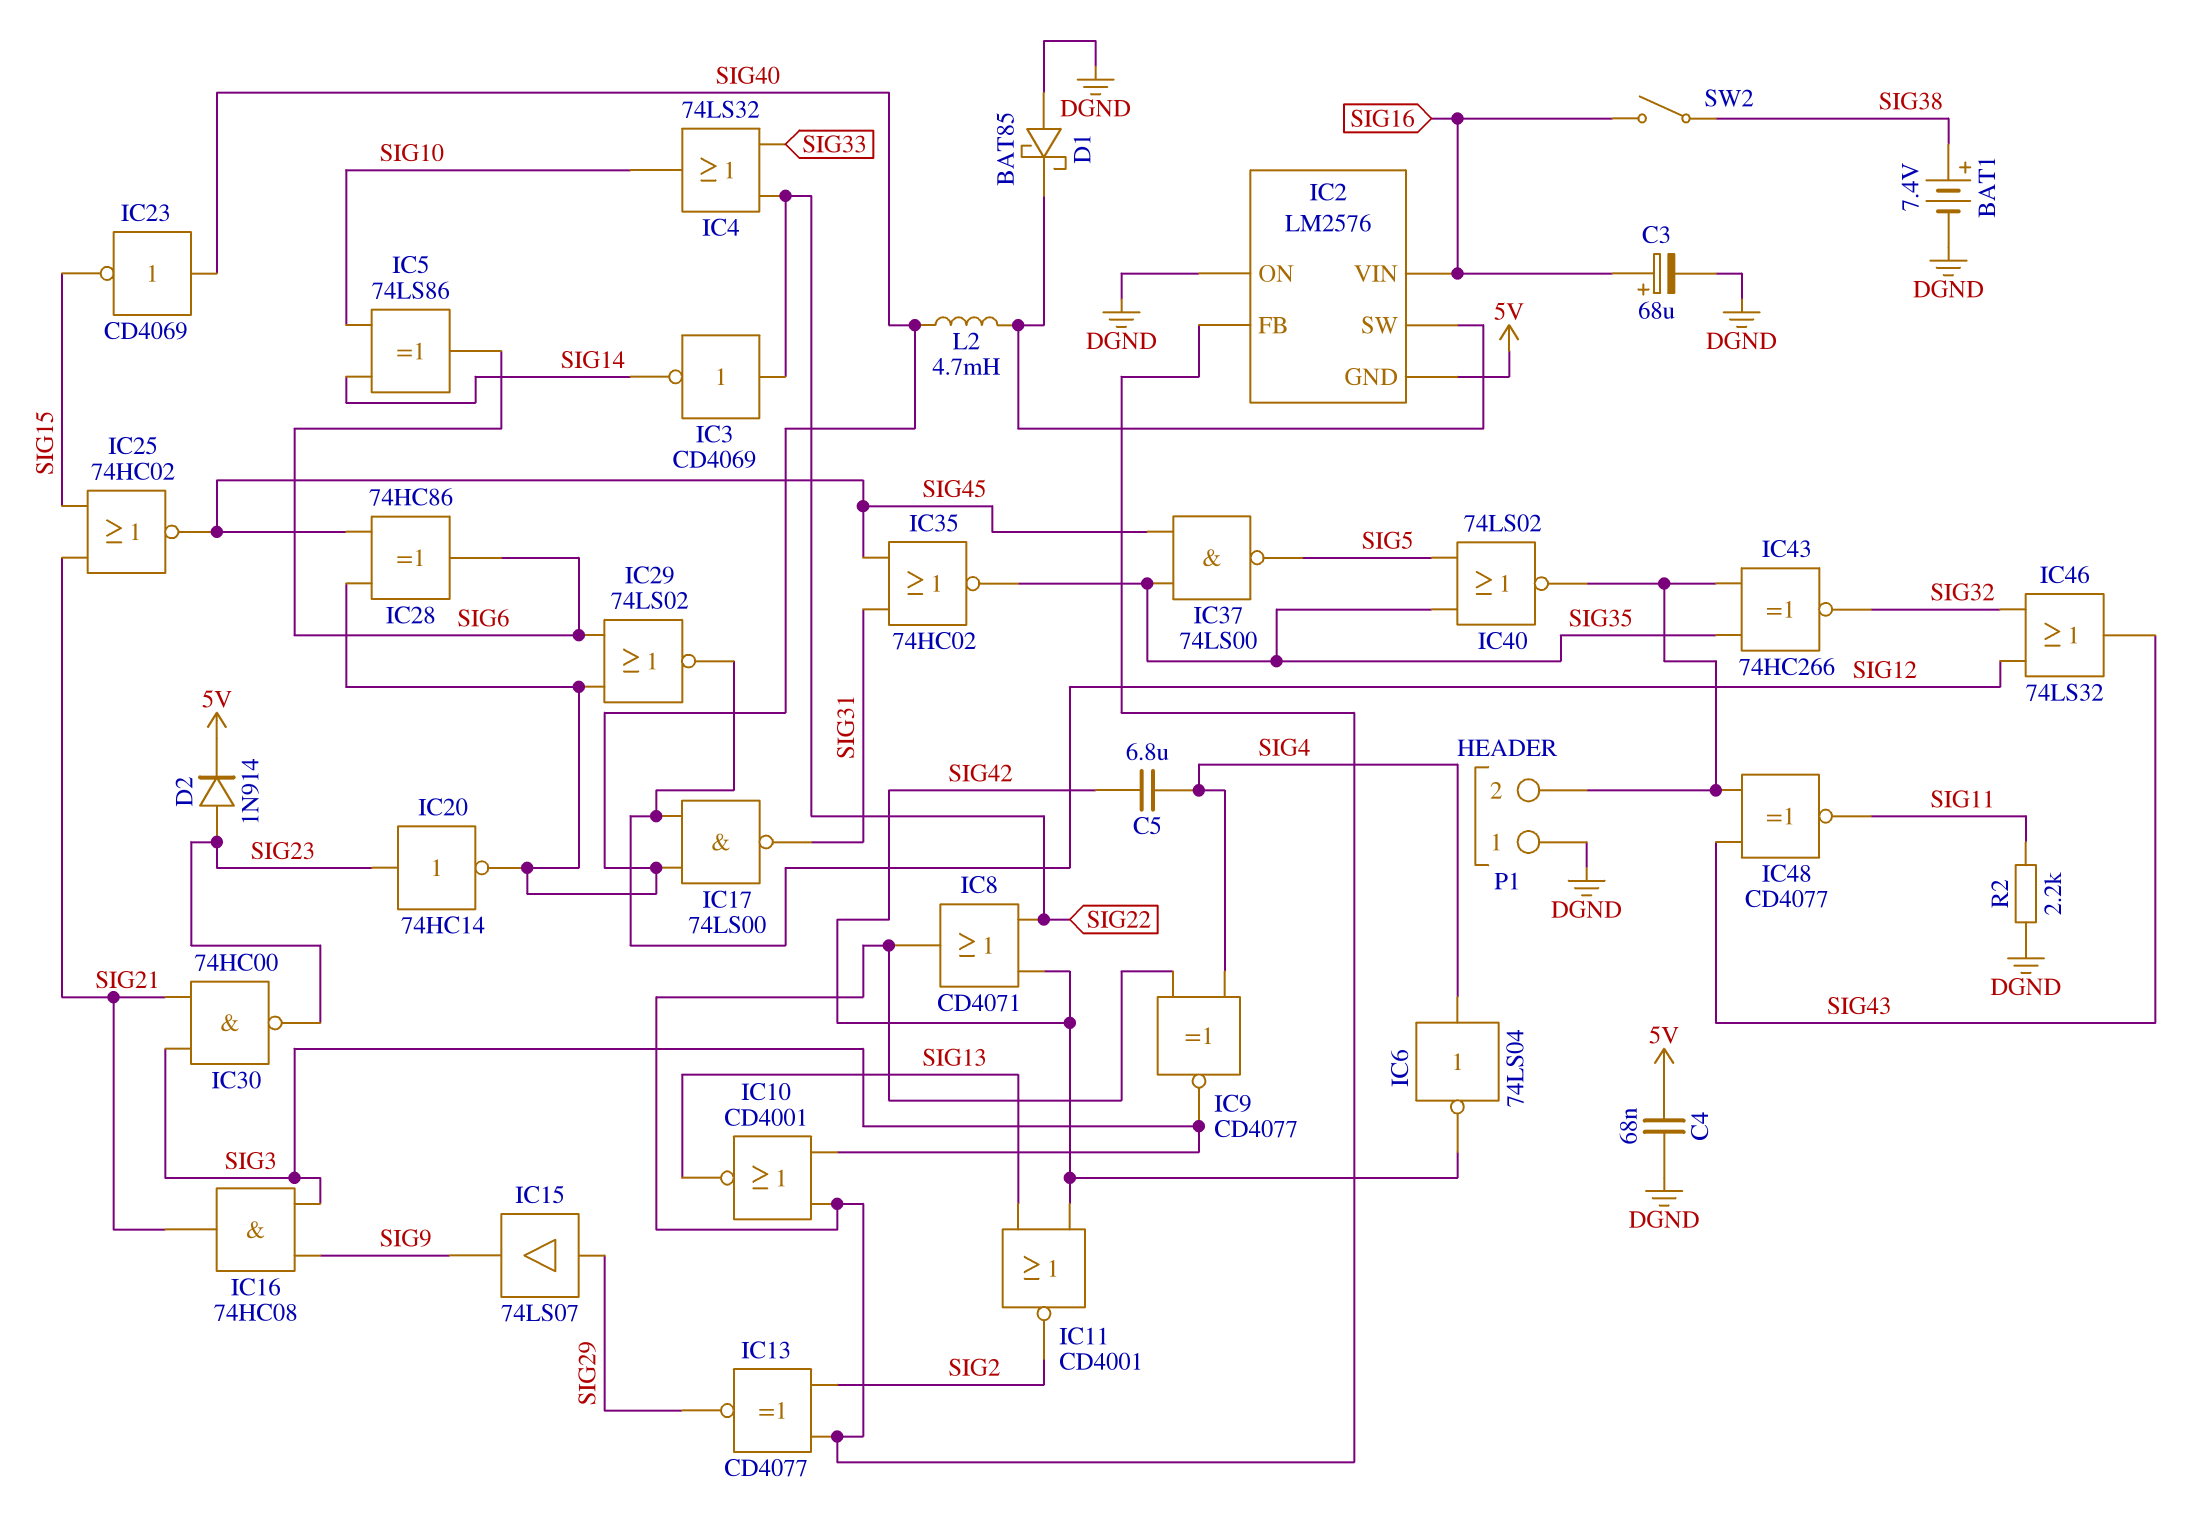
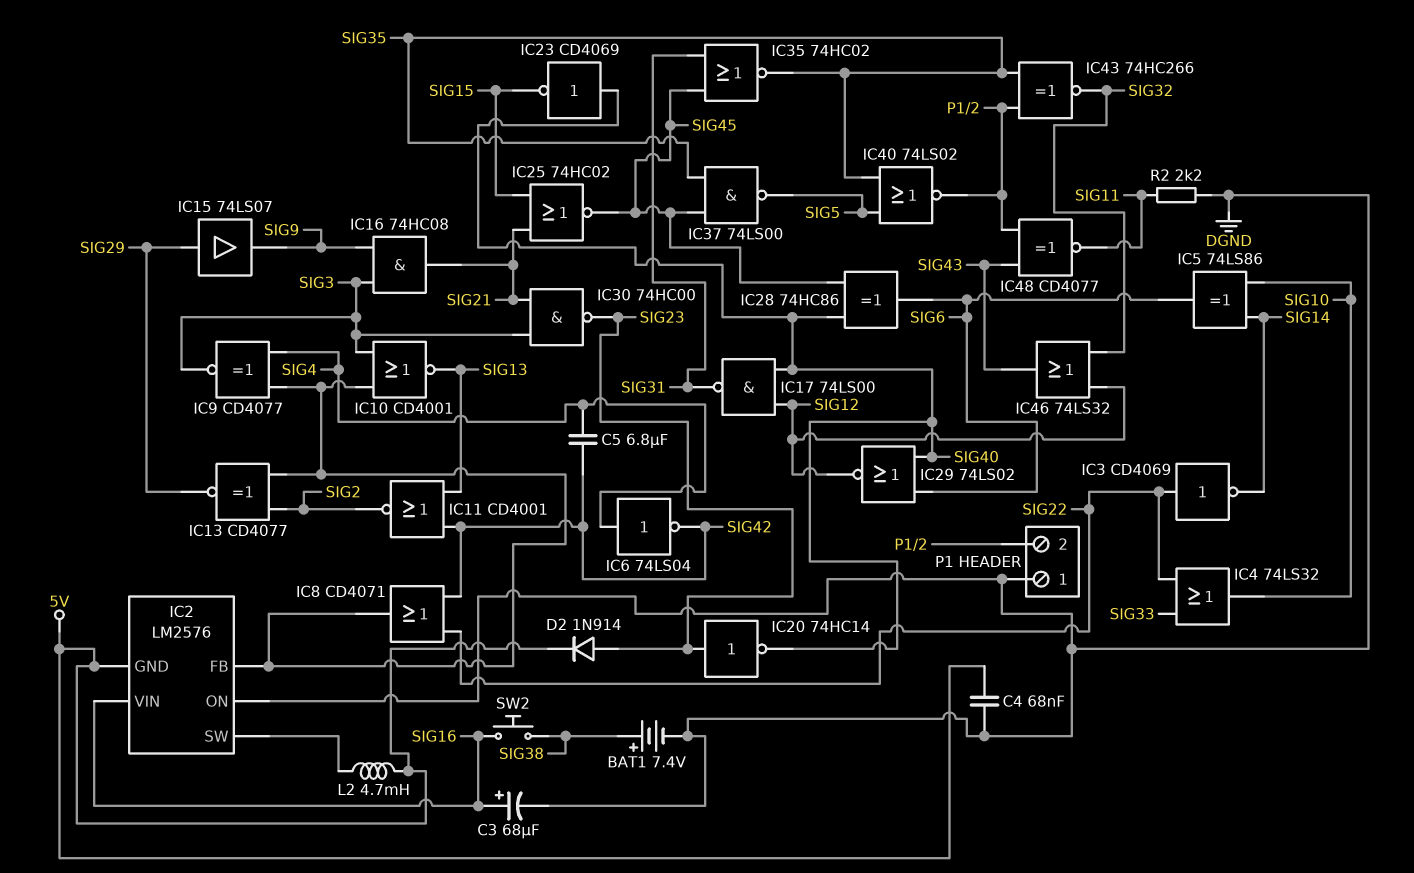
D1: schottky BAT85 (A DGND, K IC2/SW) -> none
L2: 4.7mH (IC2/SW, SIG40) -> 4.7mH (5V, IC2/SW)
SW2: switch (SIG16, SIG38) -> button (SIG16, SIG38)

